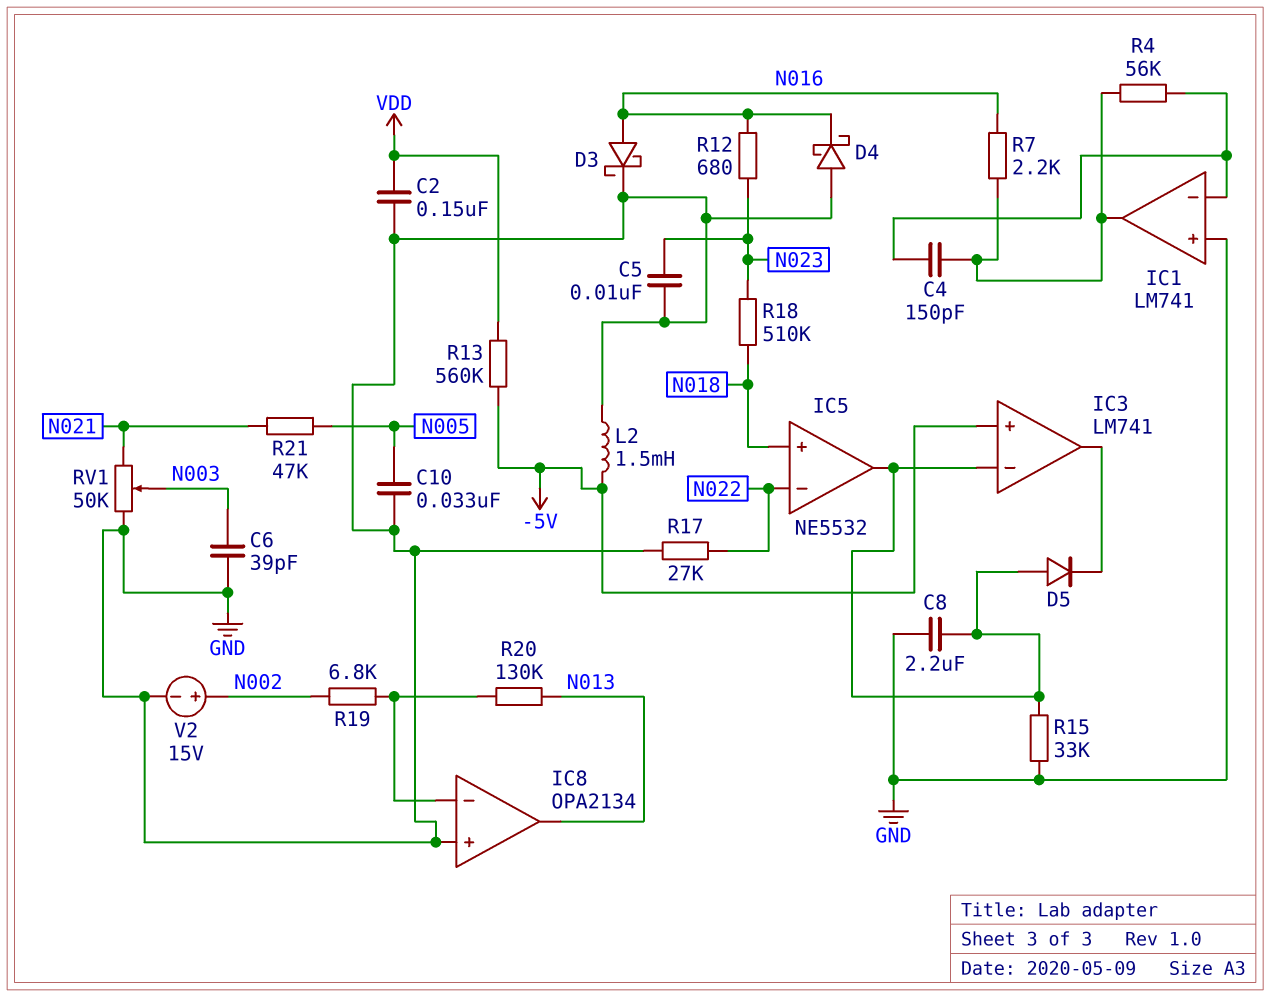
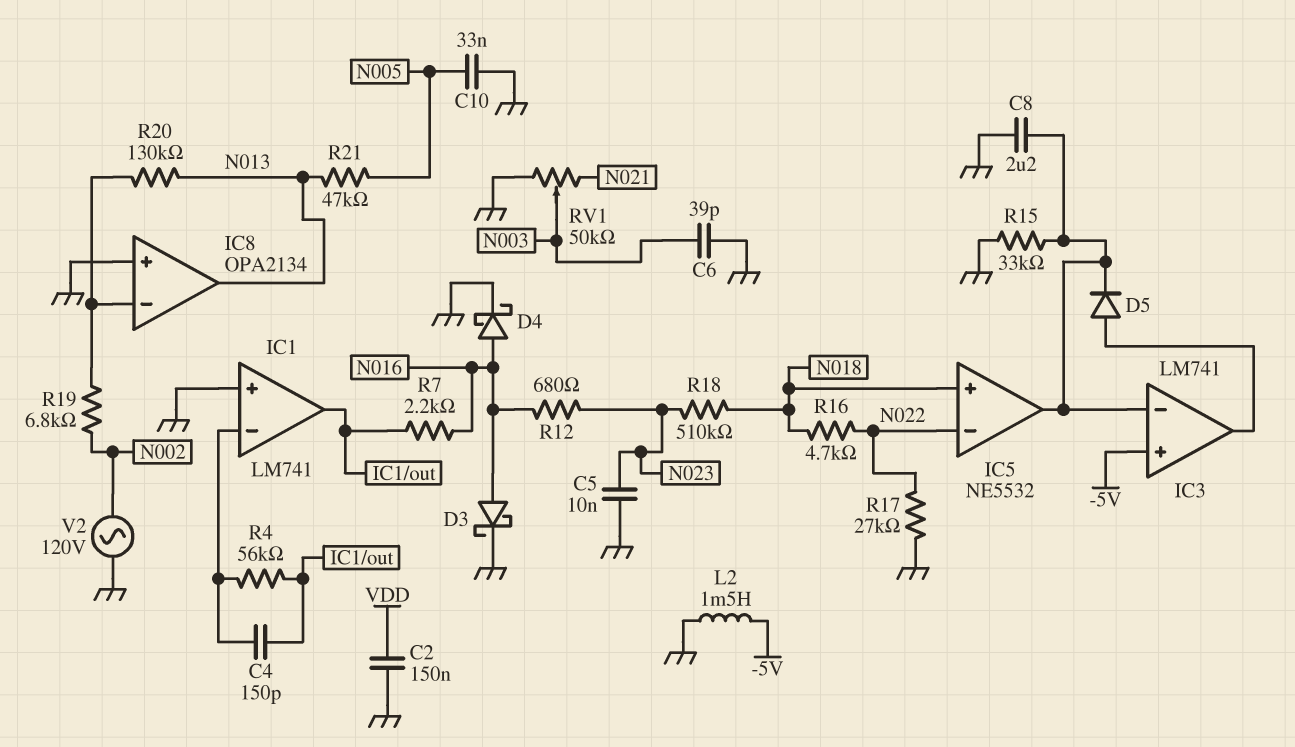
D4: schottky (A GND, K N016) -> schottky (A N016, K GND)
D5: diode (A IC3/in-, K IC3/out) -> diode (A IC3/out, K IC3/in-)
R13: 560k (-5V, VDD) -> none
R16: none -> 4.7k (N018, N022)
R21: 47k (N005, N021) -> 47k (N005, N013)
V2: 15V (plus N002, minus GND) -> AC 120V (GND, N002)

